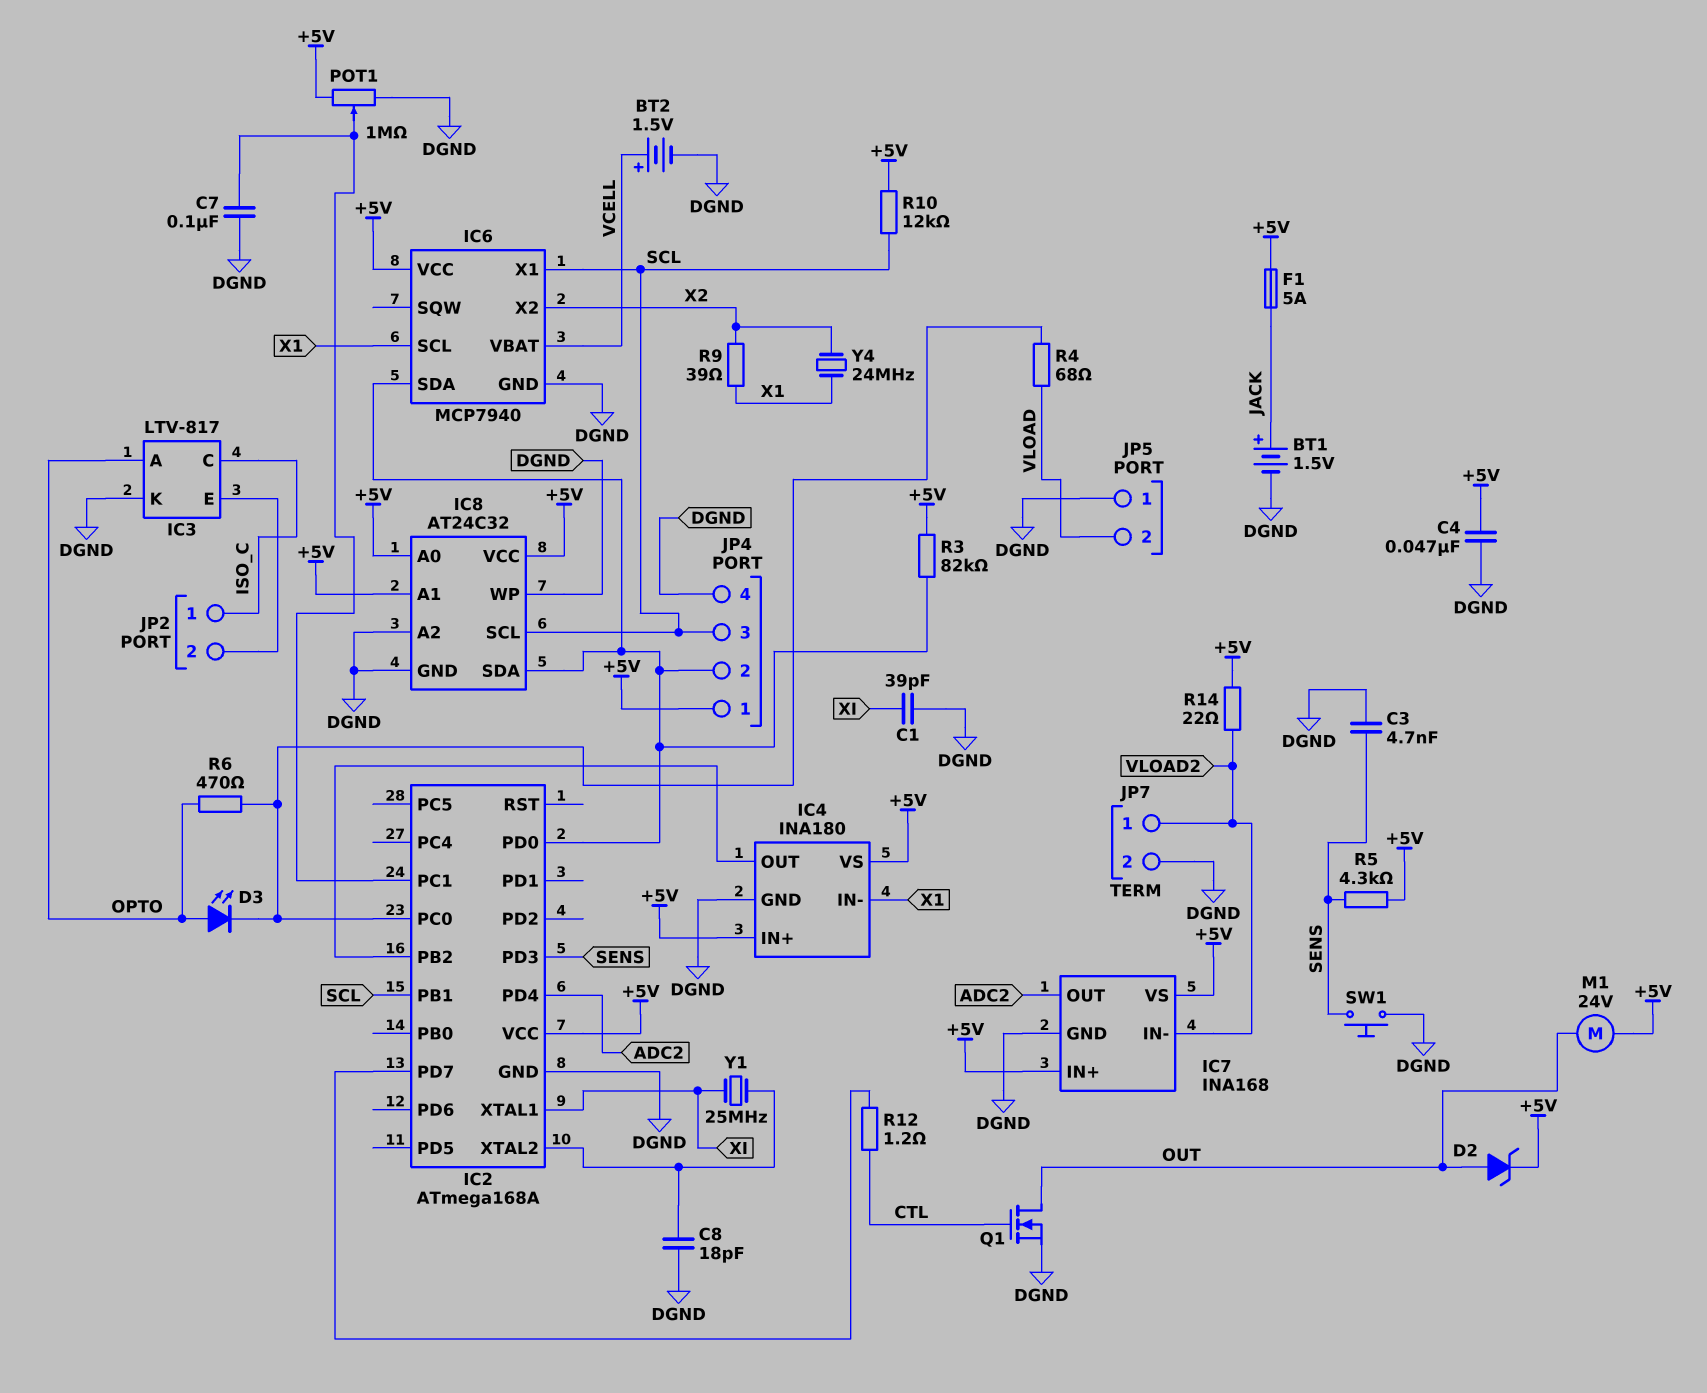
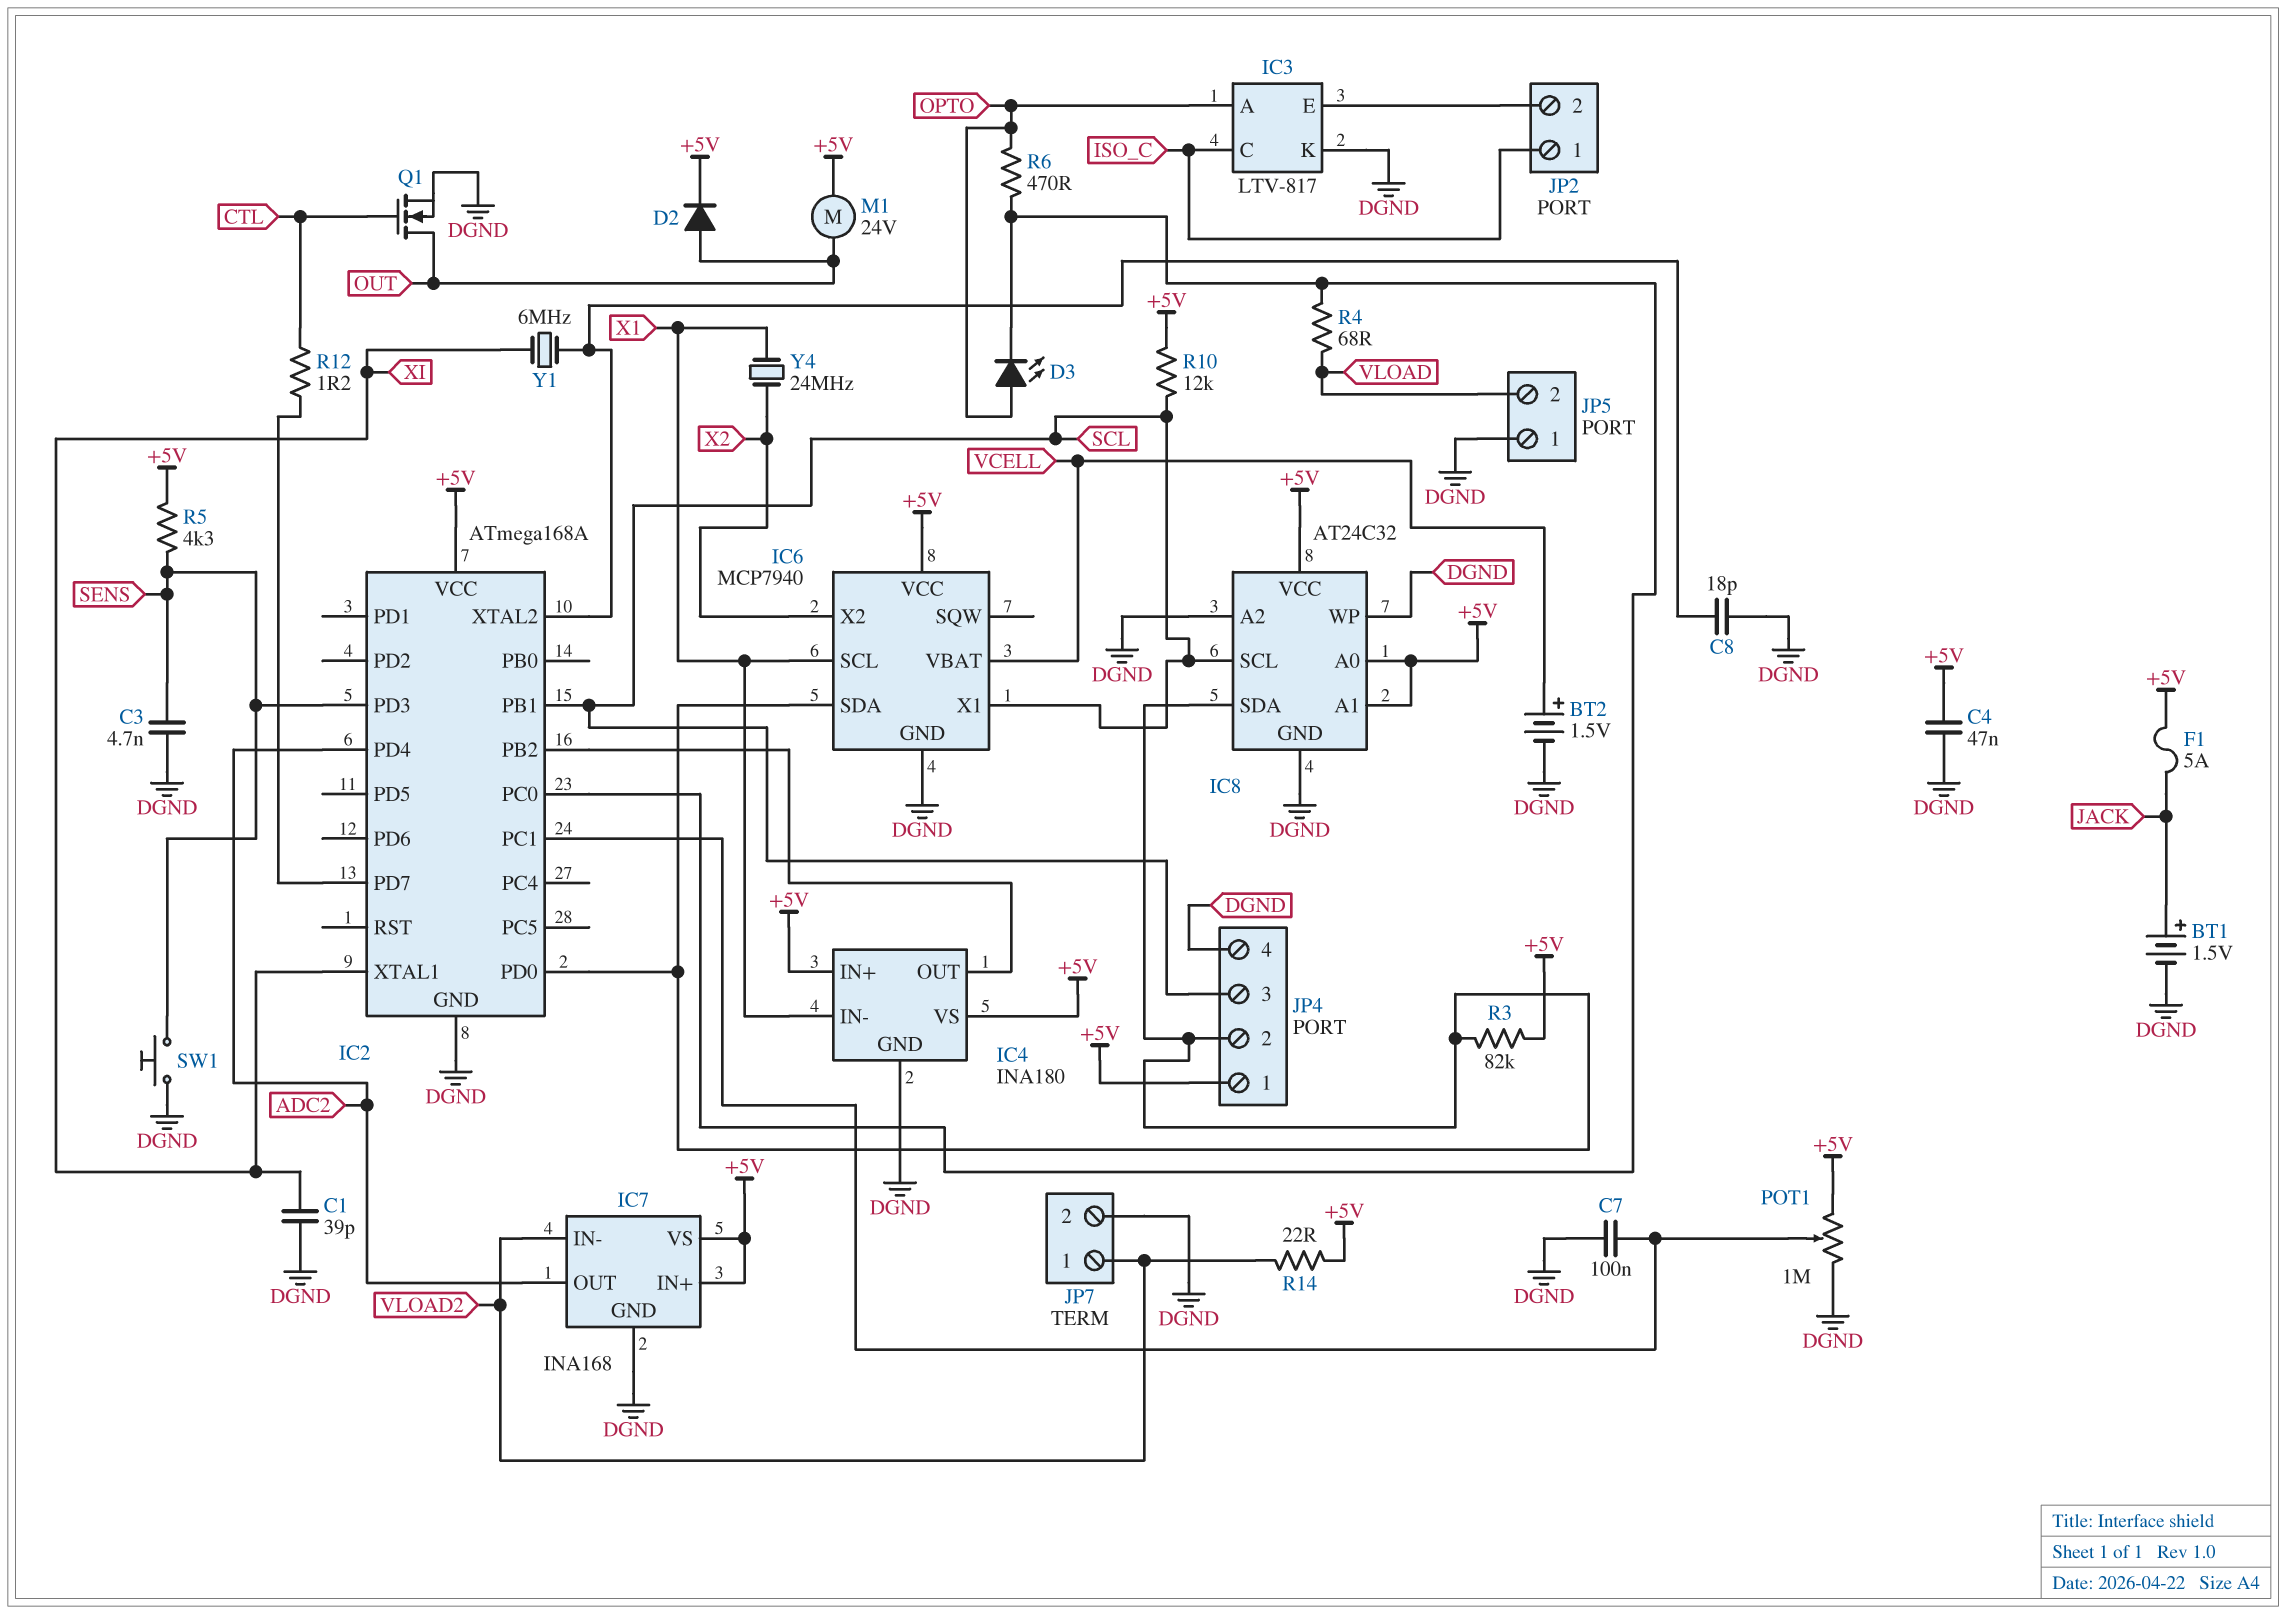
D2: zener (A OUT, K +5V) -> diode (A OUT, K +5V)
R9: 39 (X1, X2) -> none
Y1: 25MHz (IC2/XTAL2, XI) -> 6MHz (IC2/XTAL2, XI)

